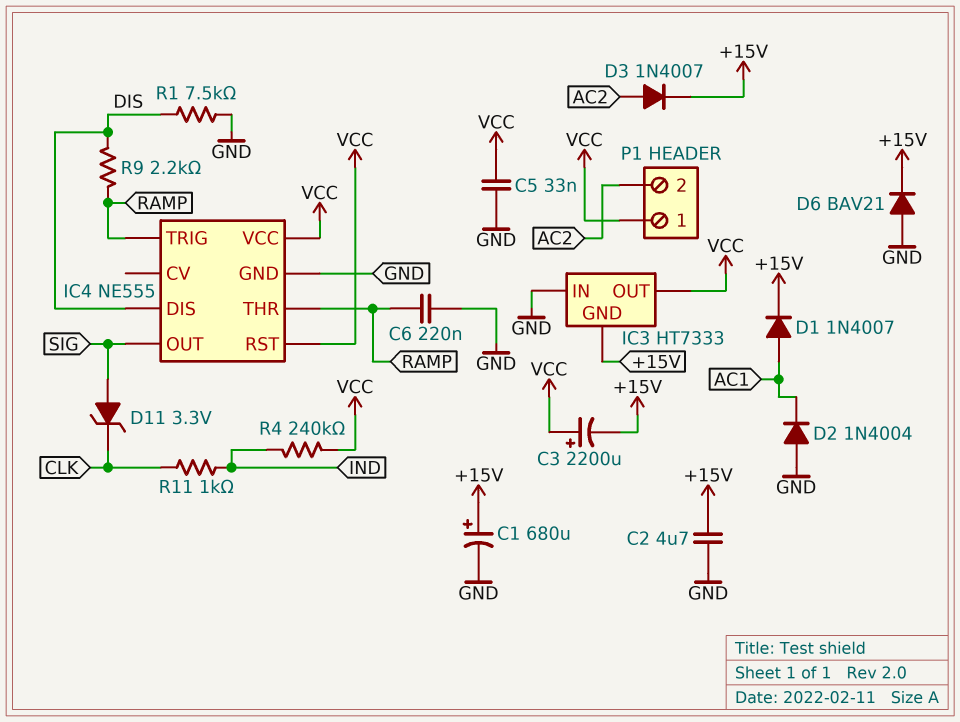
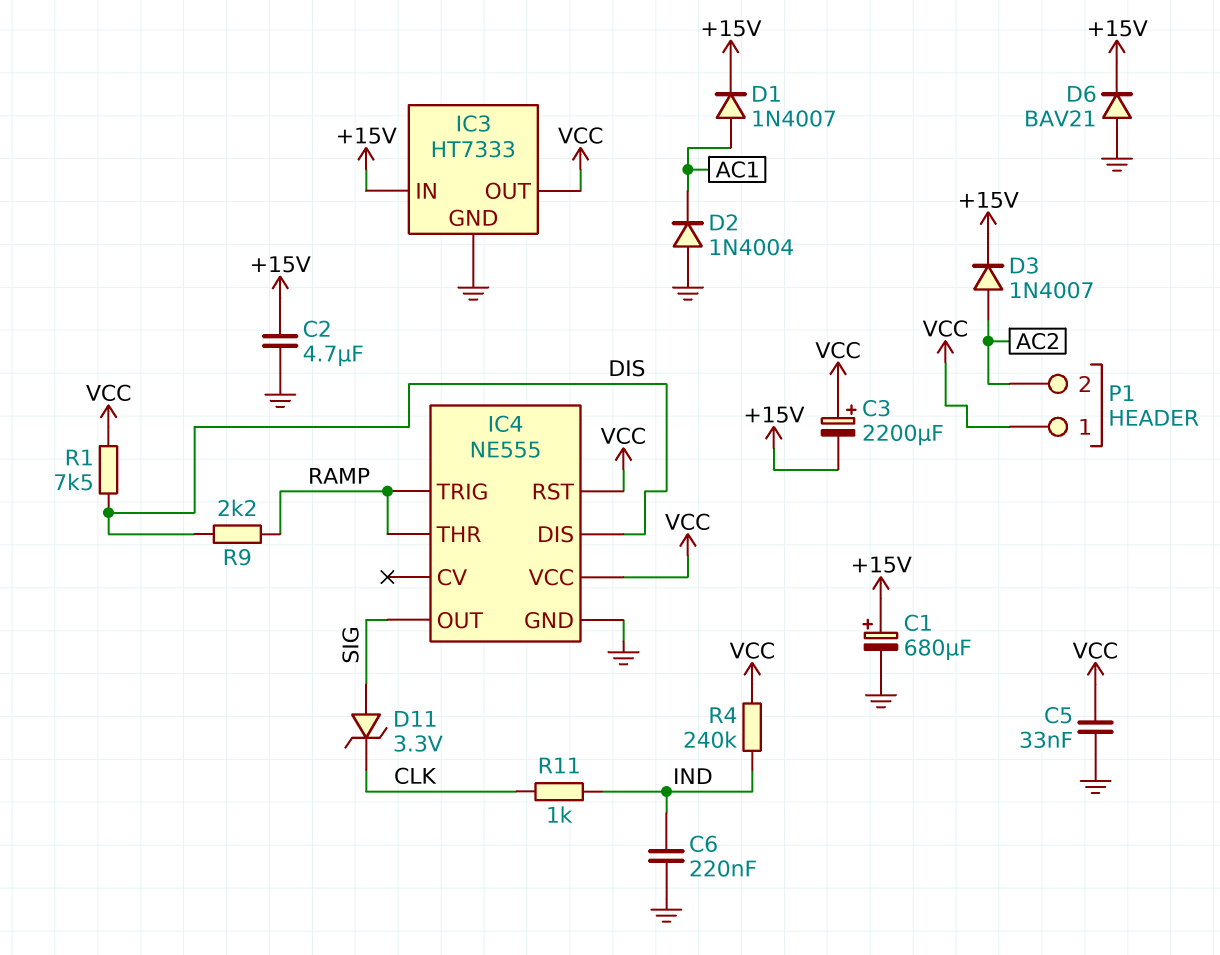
C6: 220nF (GND, RAMP) -> 220nF (GND, IND)
IC3 pin GND: +15V -> GND
IC3 pin IN: GND -> +15V
R1: 7.5k (DIS, GND) -> 7.5k (DIS, VCC)

